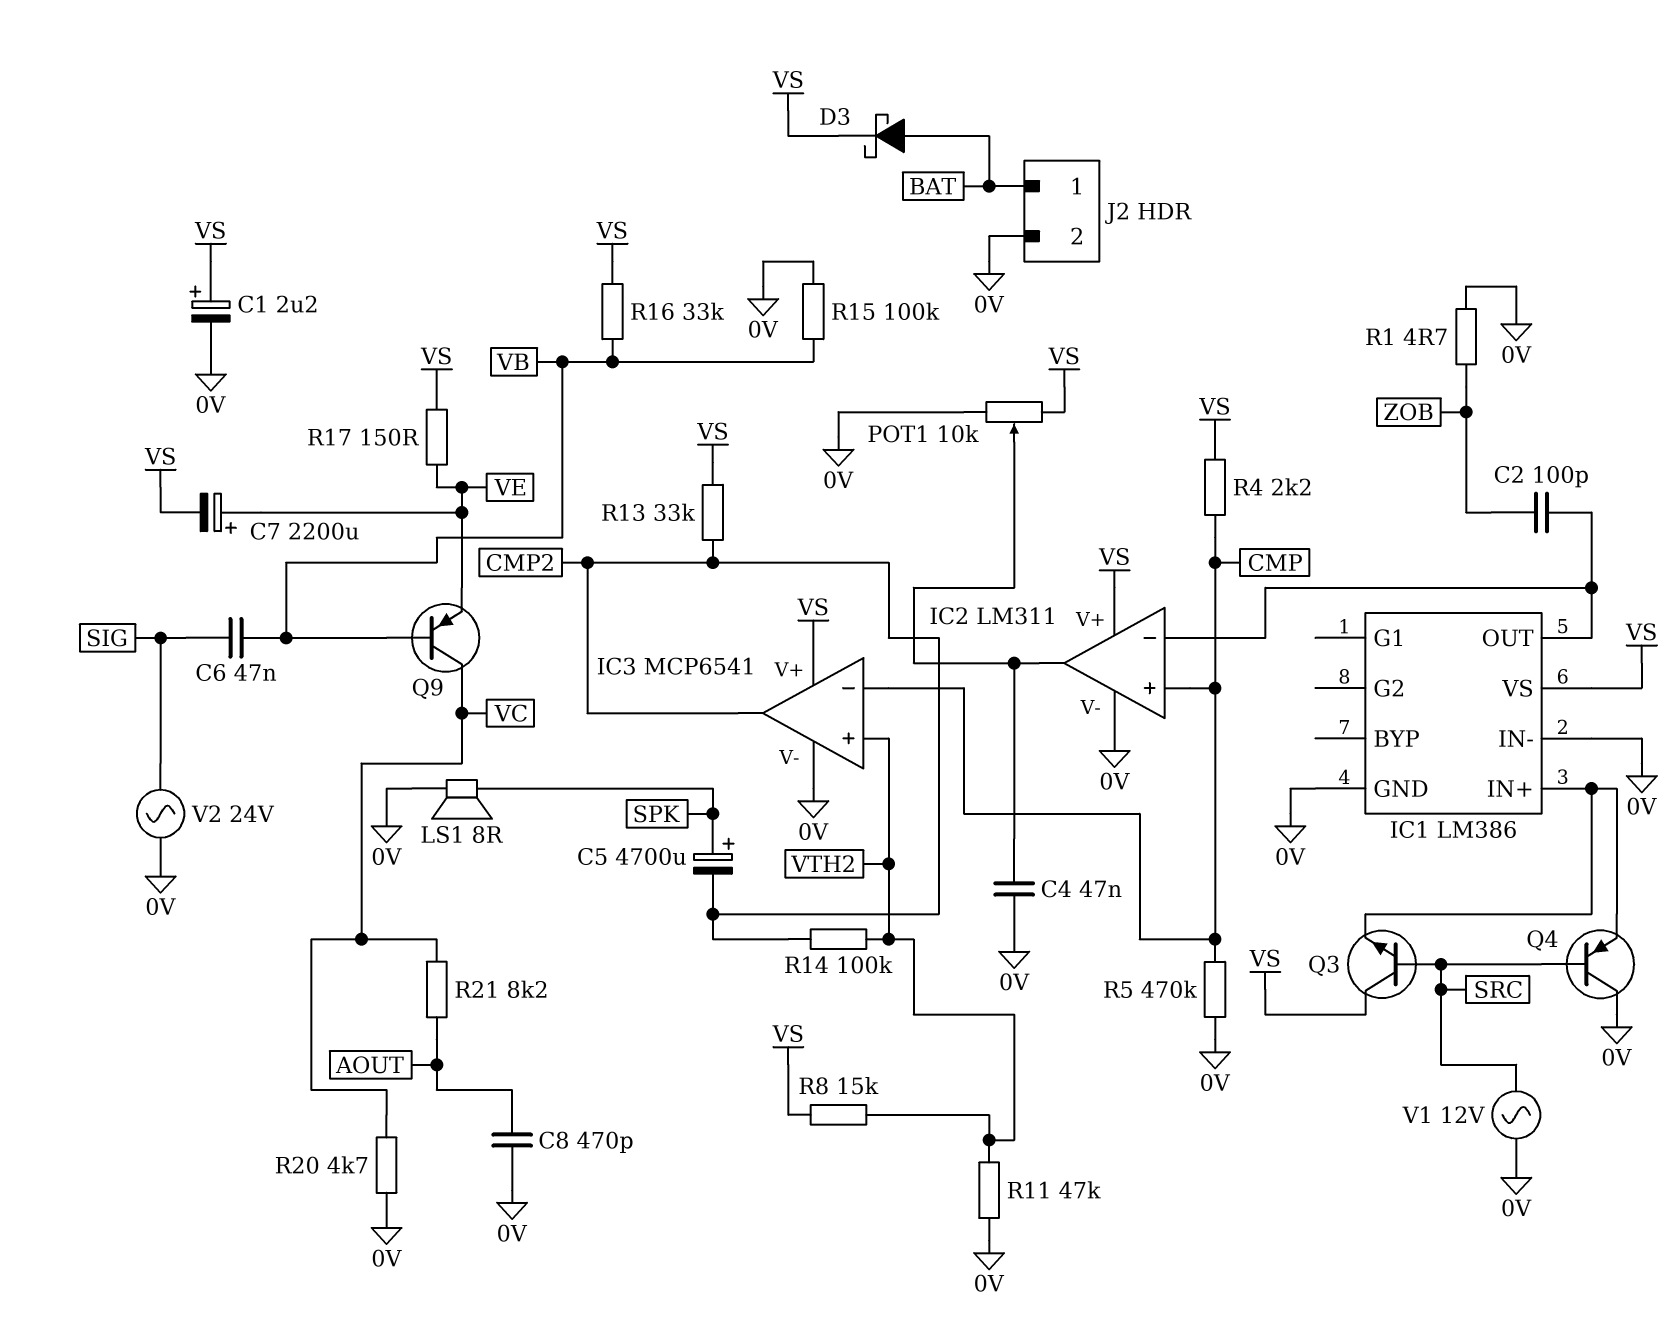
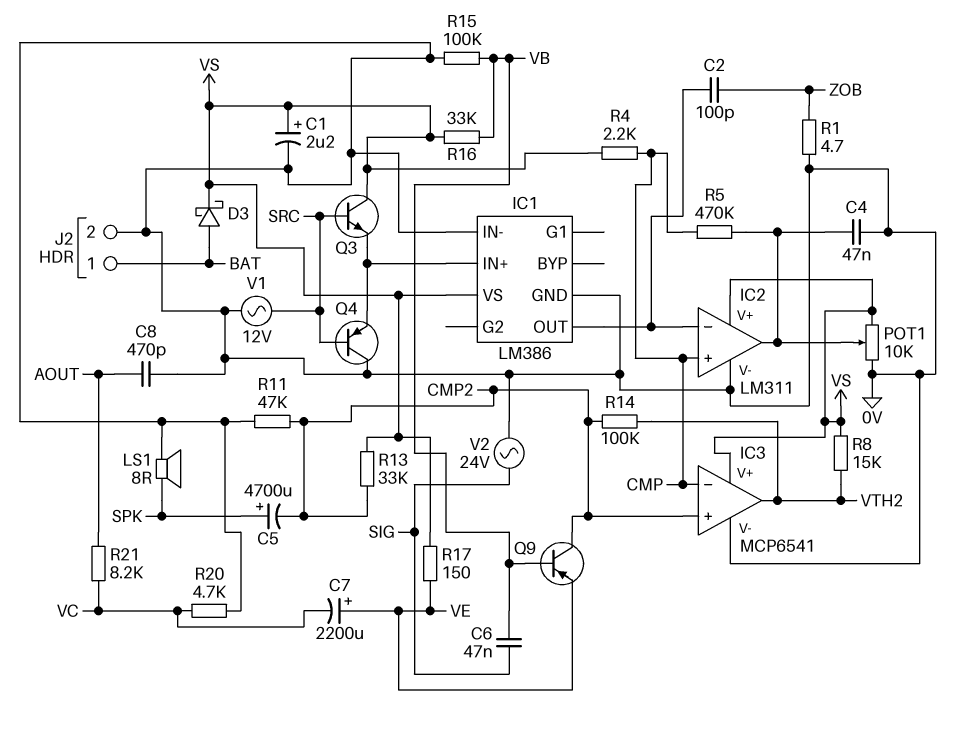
C7: 2200uF (plus VE, minus VS) -> 2200uF (plus VE, minus VC)
IC3 pin in+: VTH2 -> CMP2
IC3 pin out: CMP2 -> VTH2
Q9: PNP (B VB, C VC, E VE) -> PNP (B VB, C CMP2, E VE)
R5: 470k (0V, CMP) -> 470k (CMP, IC2/out)
R11: 47k (0V, VTH2) -> 47k (0V, CMP2)

